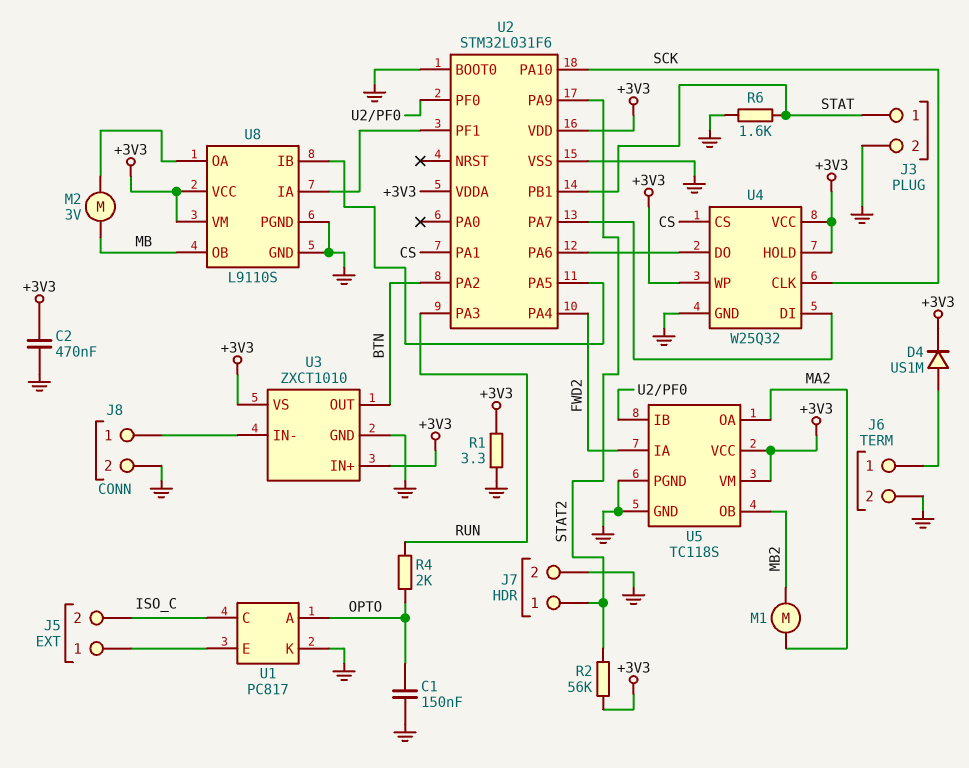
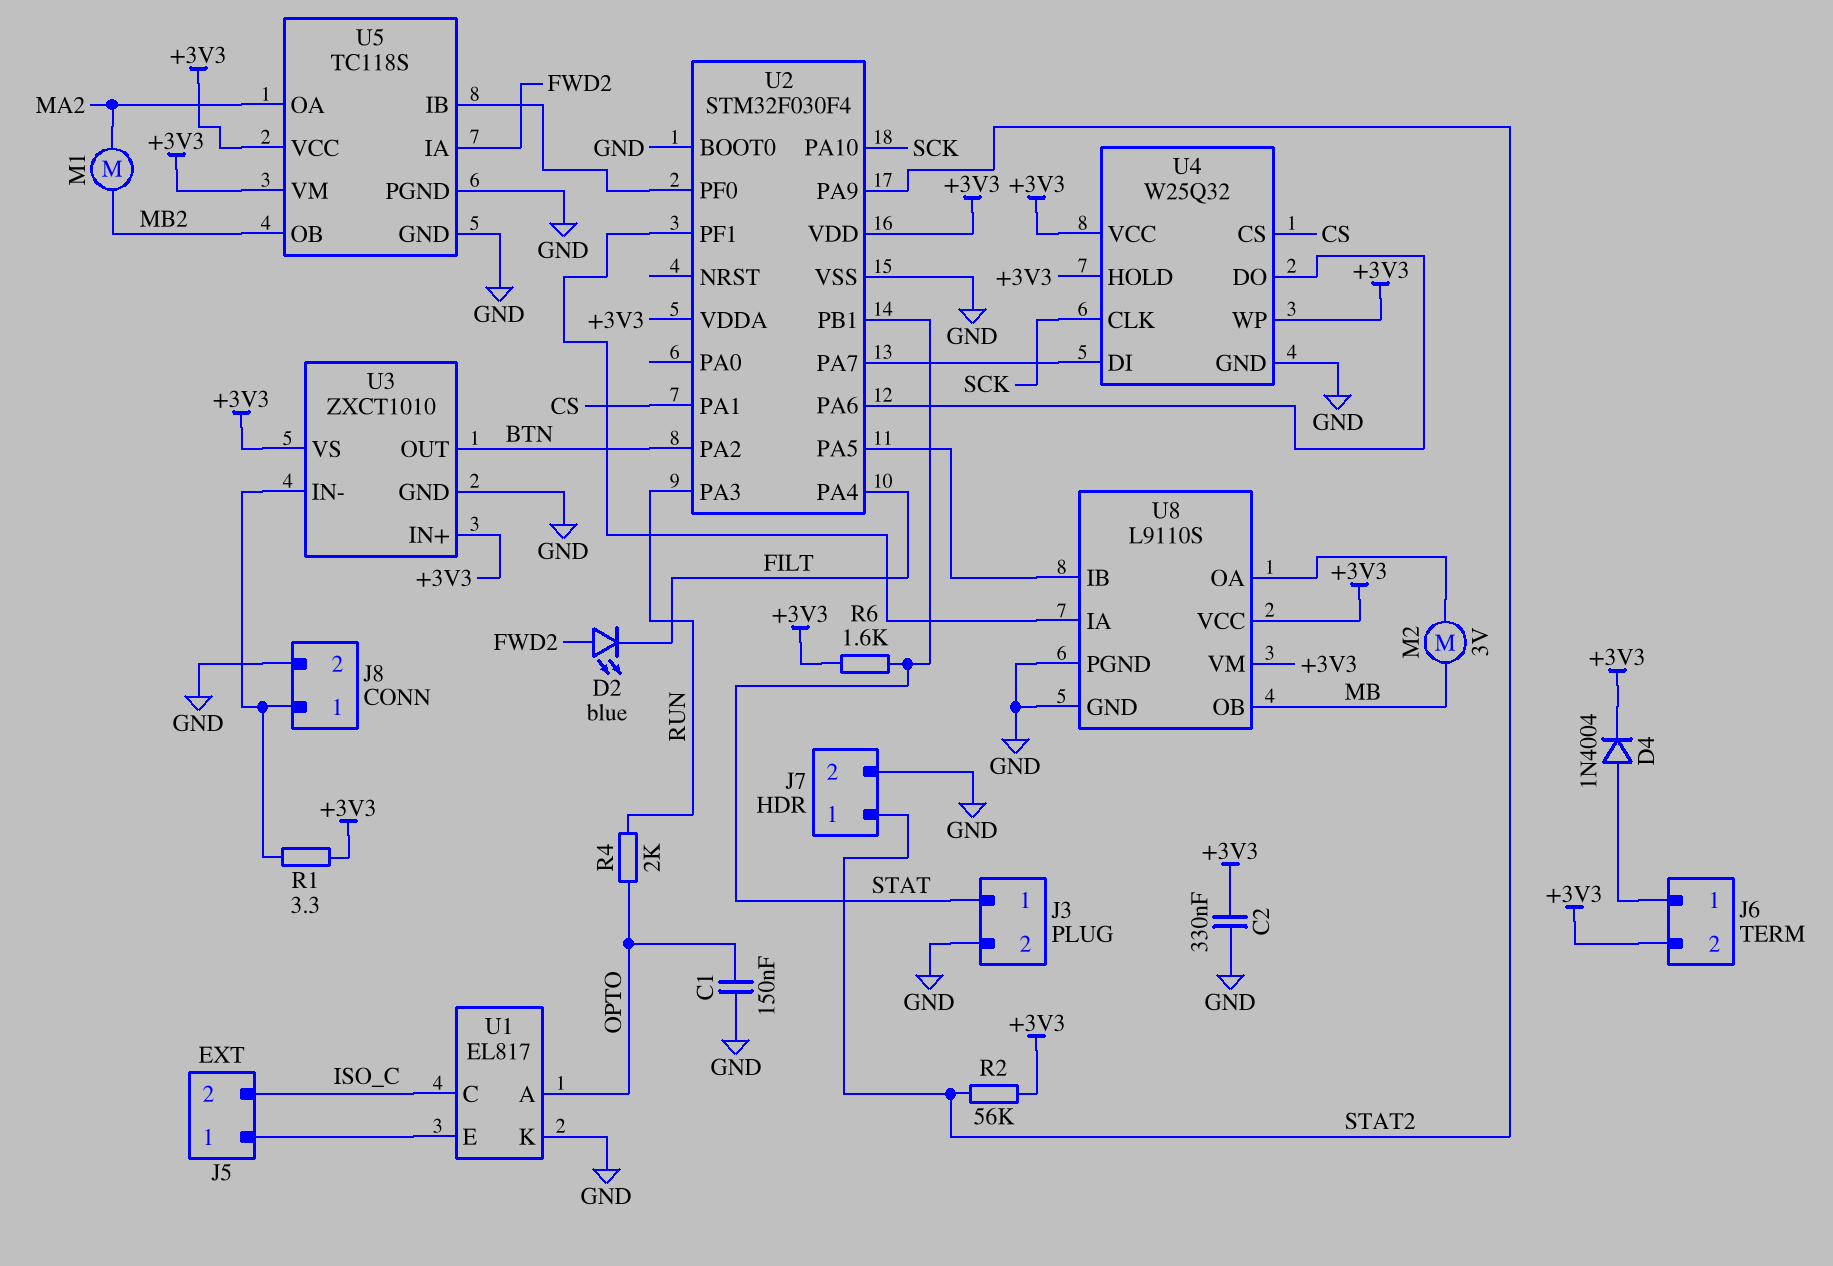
C2: 470nF (+3V3, GND) -> 330nF (+3V3, GND)
D2: none -> LED blue (A FWD2, K FILT)
D4: diode US1M (A J6/1, K +3V3) -> diode 1N4004 (A J6/1, K +3V3)
J6 pin 2: GND -> +3V3
R1: 3.3 (+3V3, GND) -> 3.3 (+3V3, J8/1)
R6: 1.6k (GND, STAT) -> 1.6k (+3V3, STAT)
U1: PC817 -> EL817
U2: STM32L031F6 -> STM32F030F4
U2 pin PA4: FWD2 -> FILT

